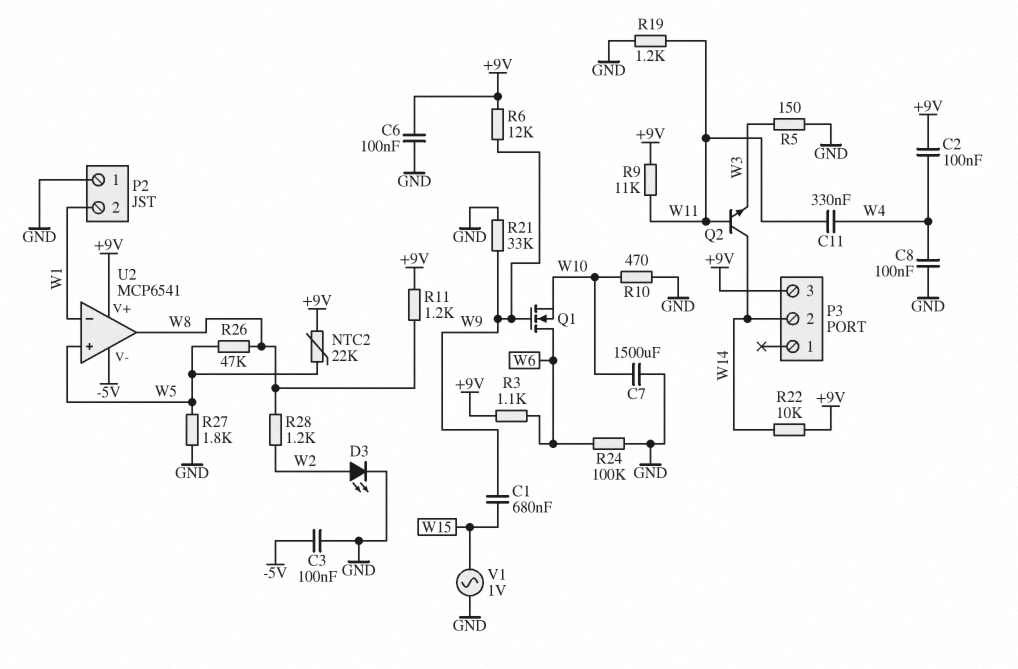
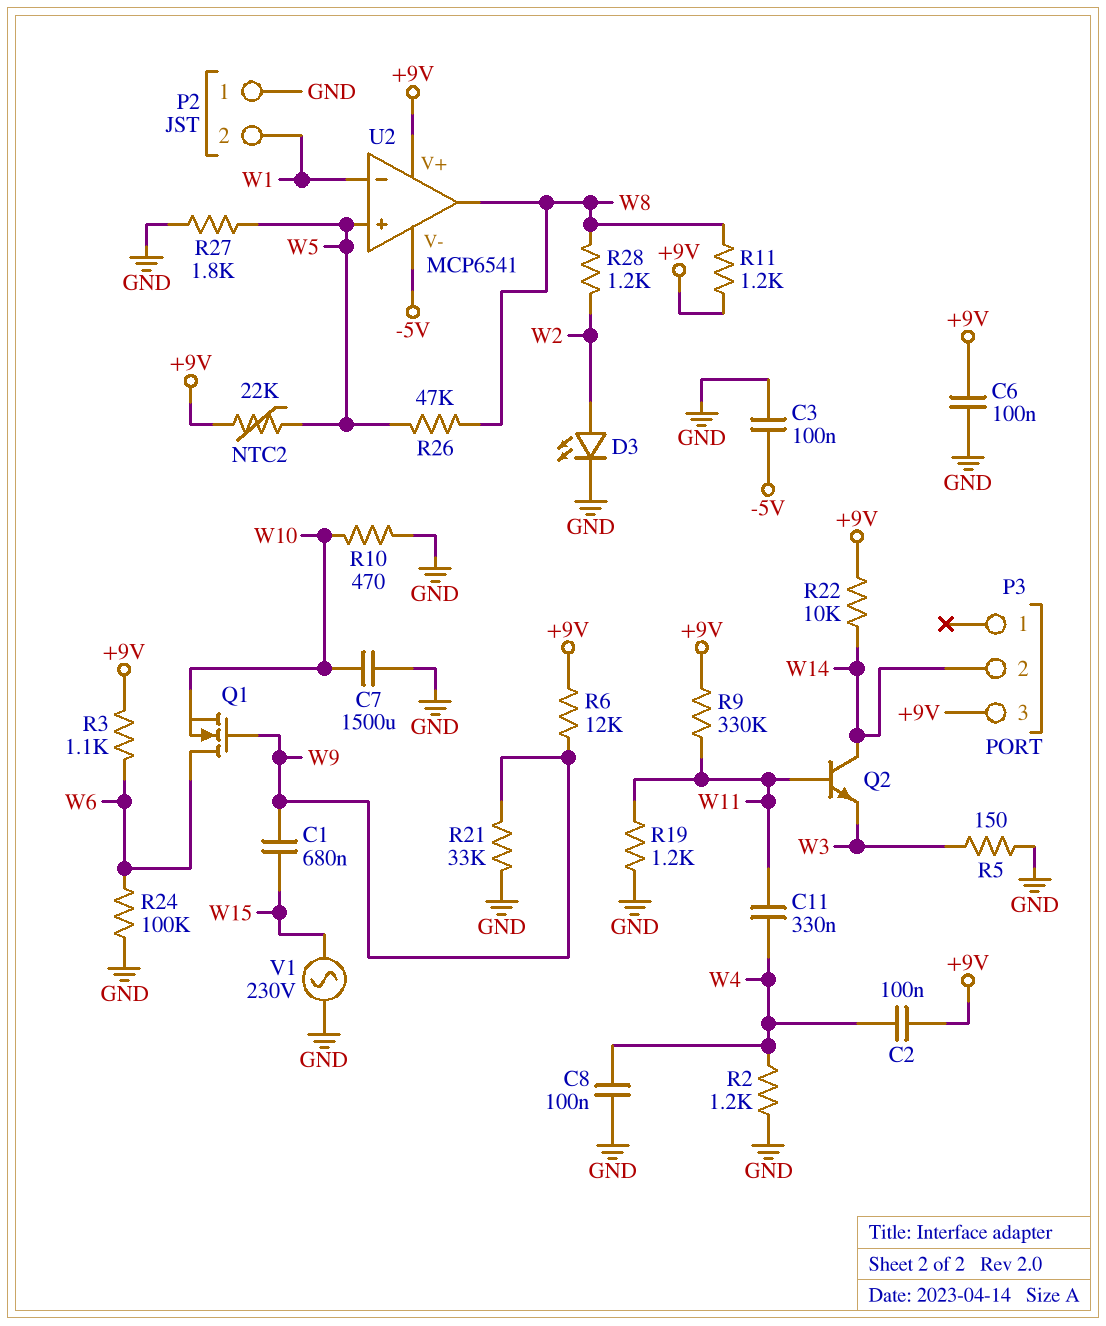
R2: none -> 1.2k (GND, W4)
R9: 11k (+9V, W11) -> 330k (+9V, W11)
V1: AC 1V (GND, W15) -> AC 230V (GND, W15)

